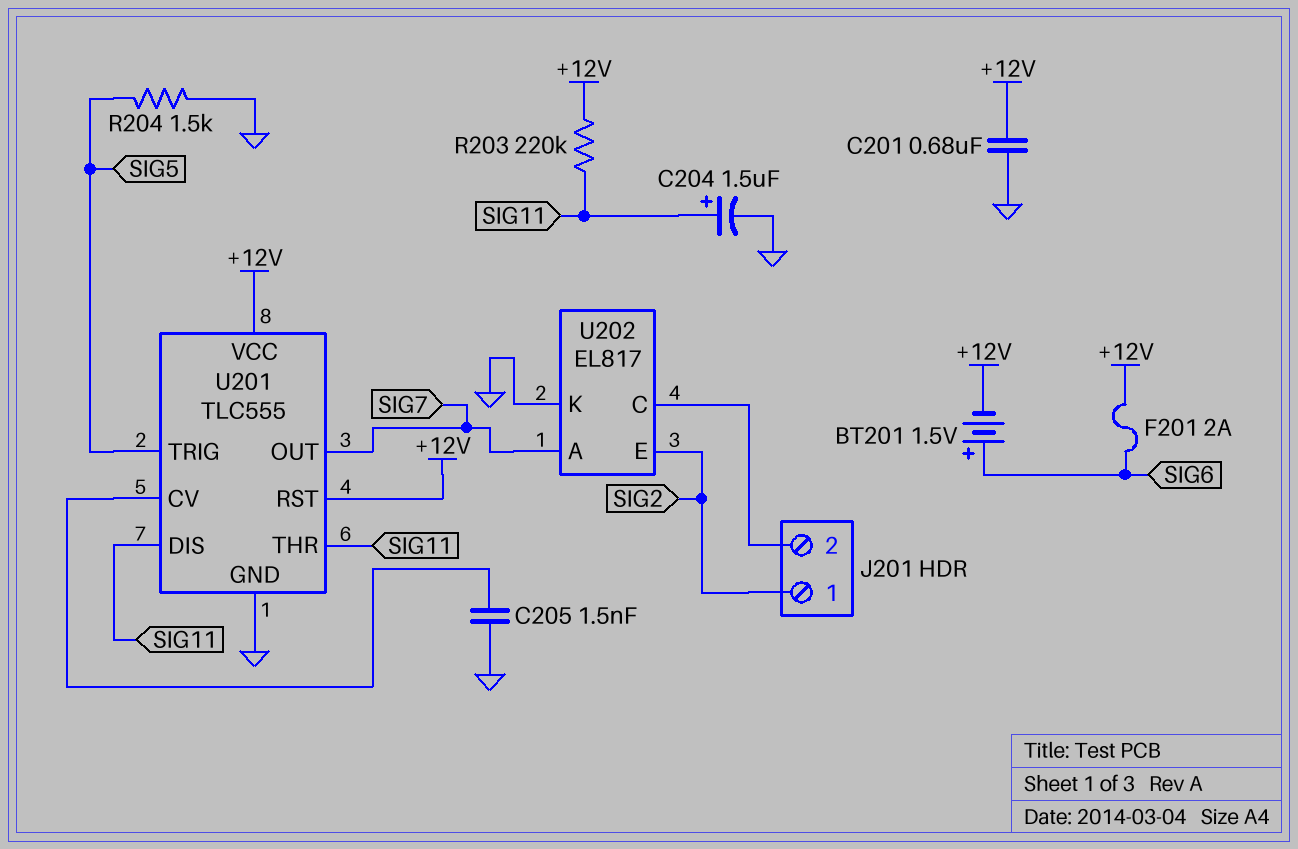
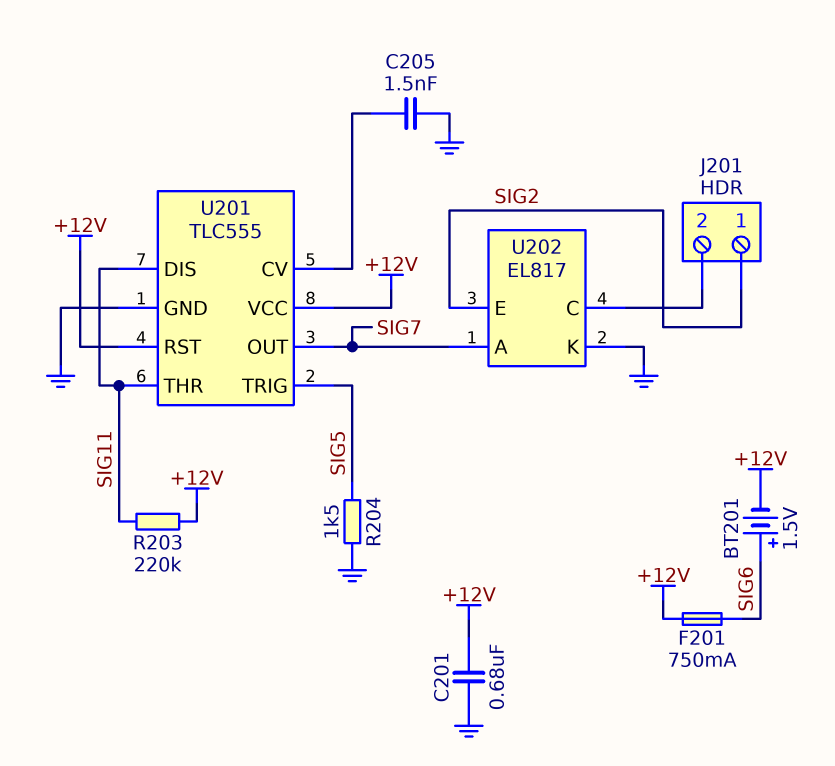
C204: 1.5uF (plus SIG11, minus GND) -> none
F201: 2A (+12V, SIG6) -> 750mA (+12V, SIG6)

